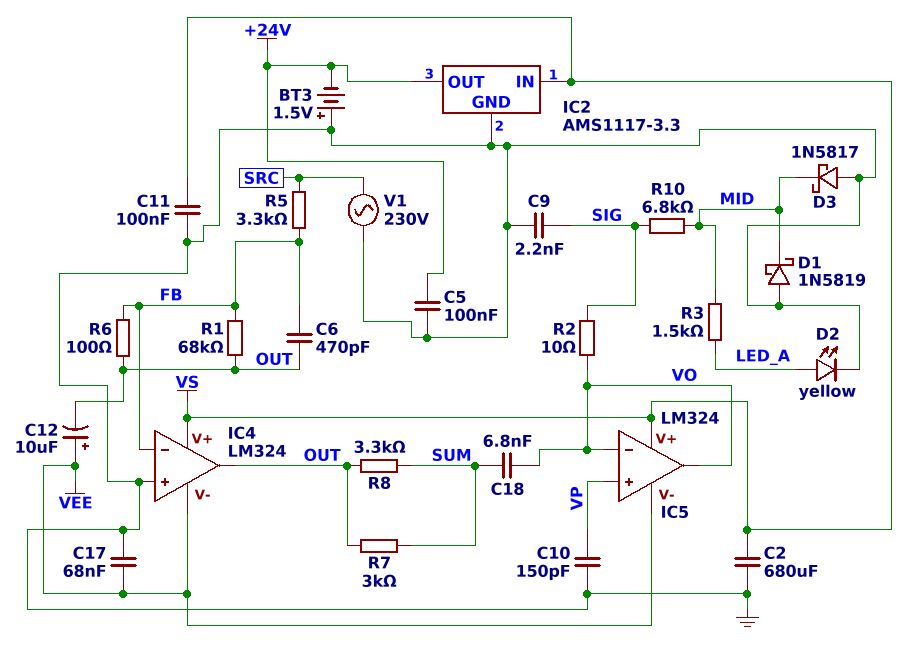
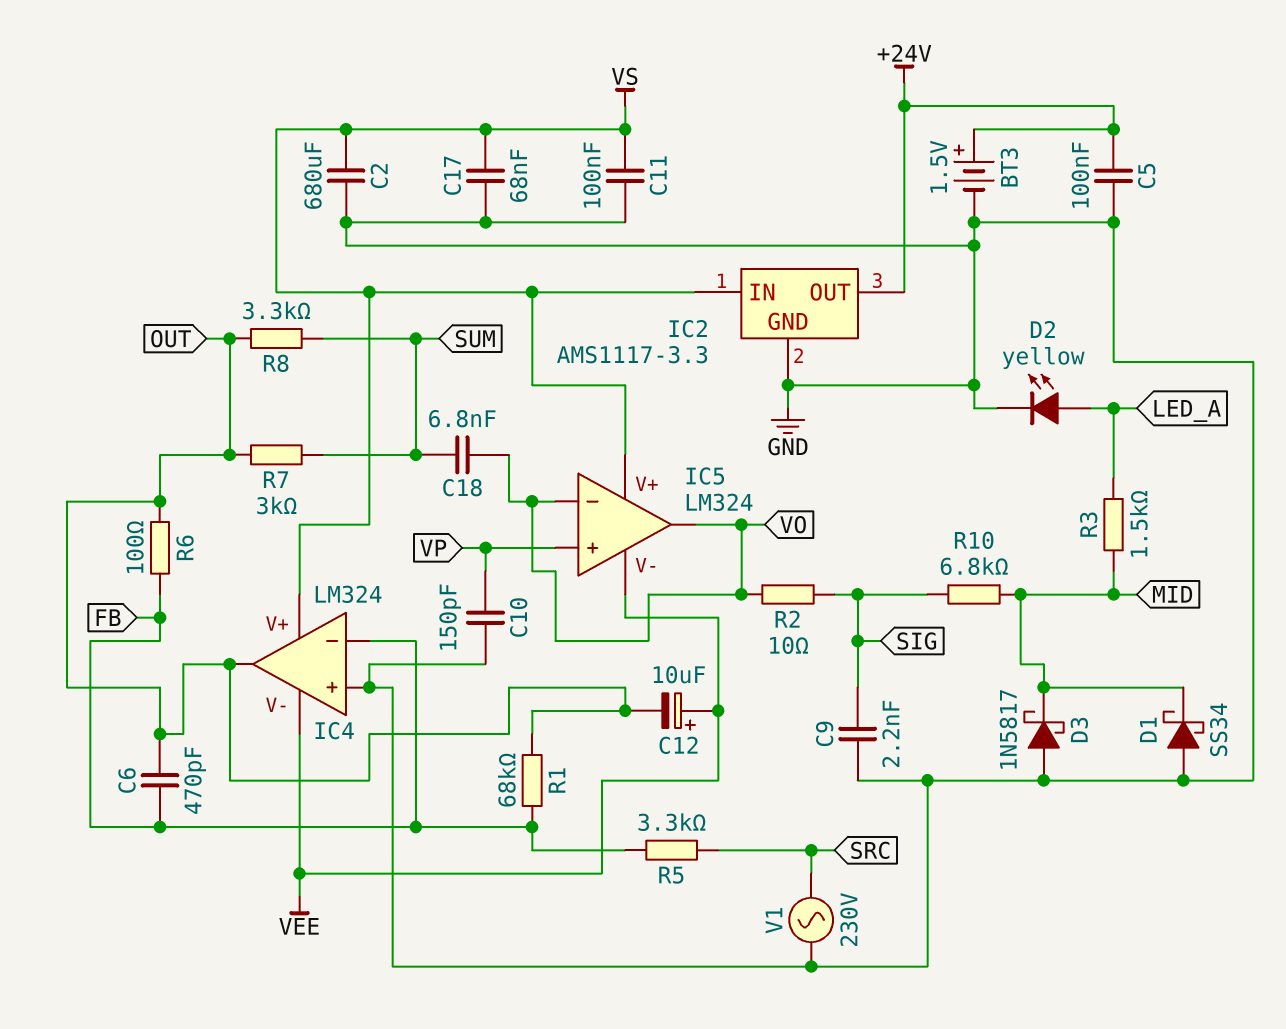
BT3: 1.5V (plus GND, minus +24V) -> 1.5V (plus +24V, minus GND)
C17: 68nF (GND, VEE) -> 68nF (GND, VS)
D1: schottky 1N5819 (A GND, K MID) -> schottky SS34 (A GND, K MID)

